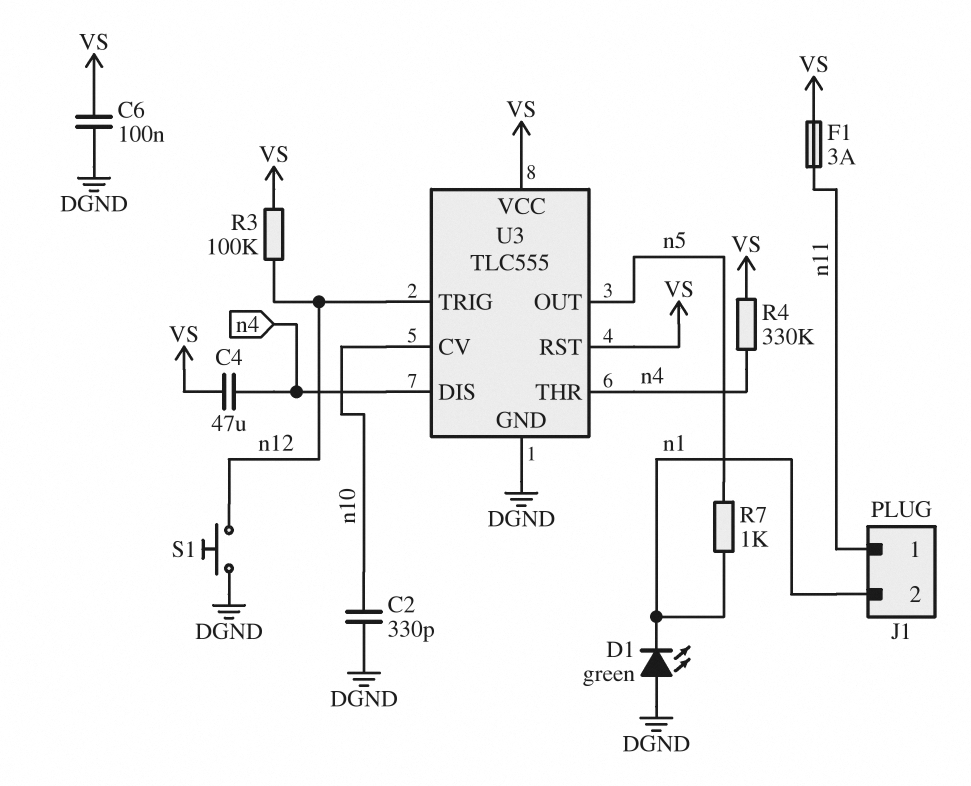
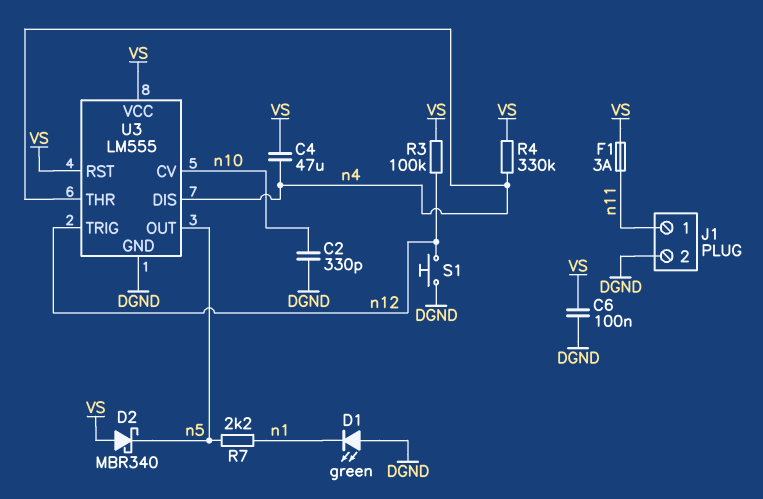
D2: none -> schottky MBR340 (A VS, K n5)
J1 pin 2: n1 -> DGND
R7: 1k (n1, n5) -> 2.2k (n1, n5)
U3: TLC555 -> LM555

